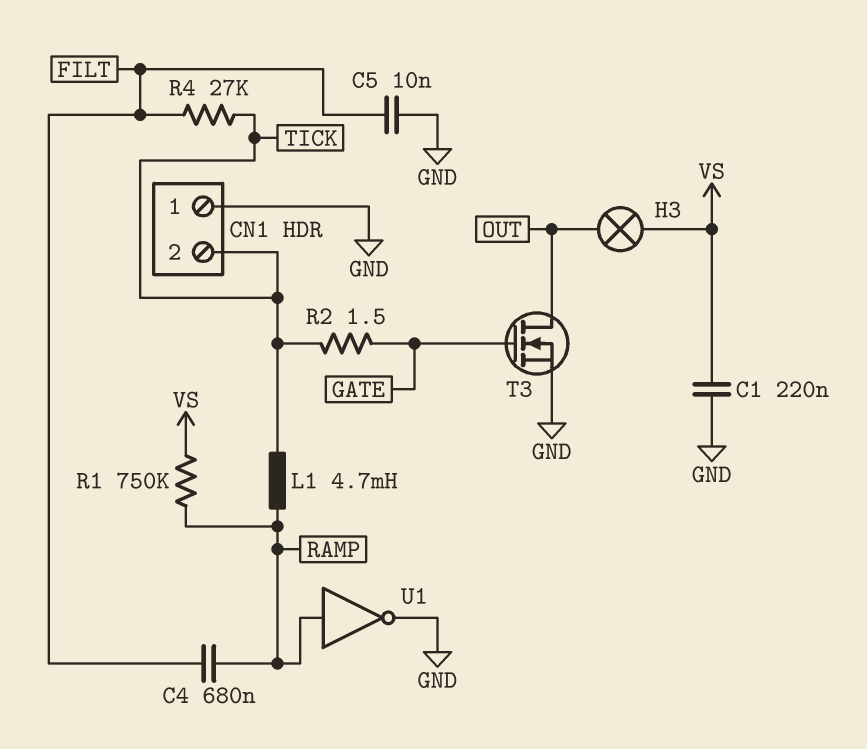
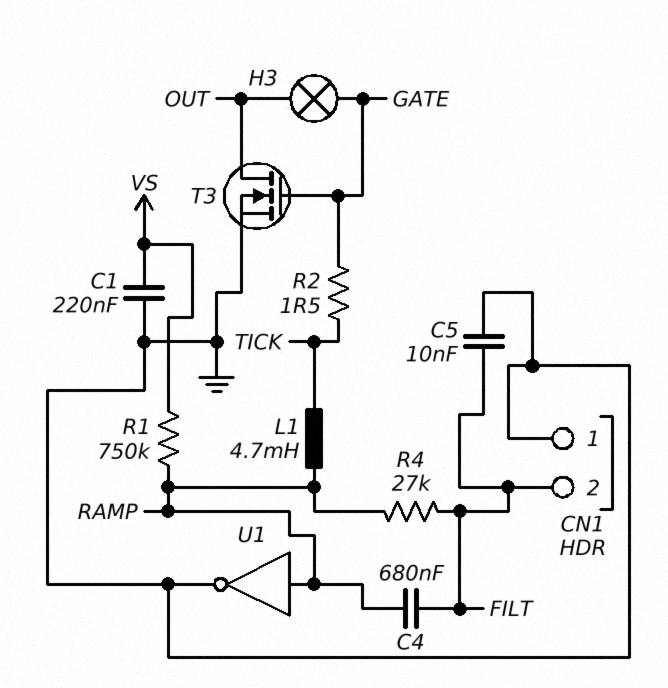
CN1 pin 2: TICK -> FILT
H3: lamp (OUT, VS) -> lamp (GATE, OUT)
R4: 27k (FILT, TICK) -> 27k (FILT, RAMP)

